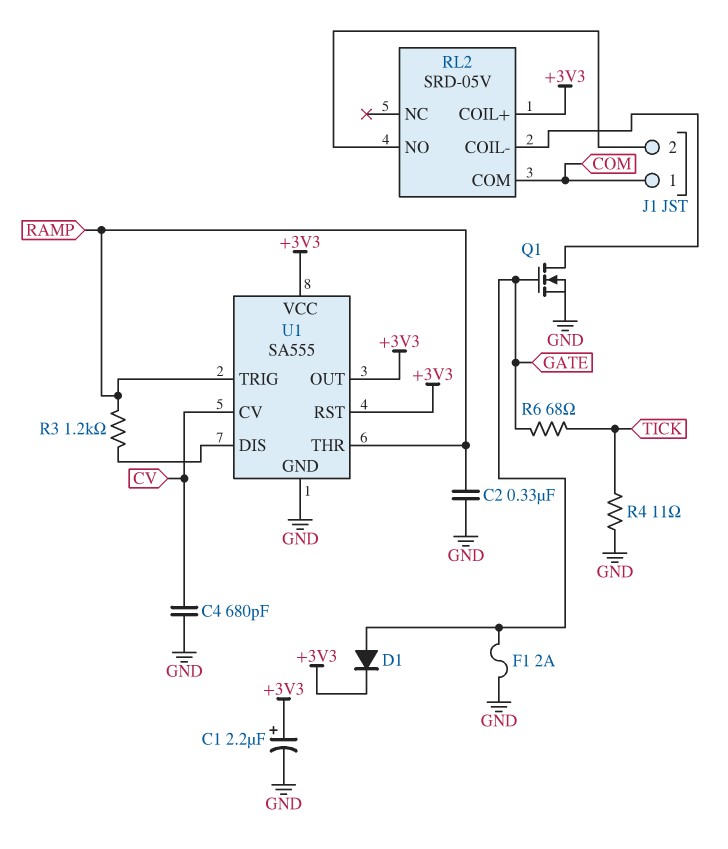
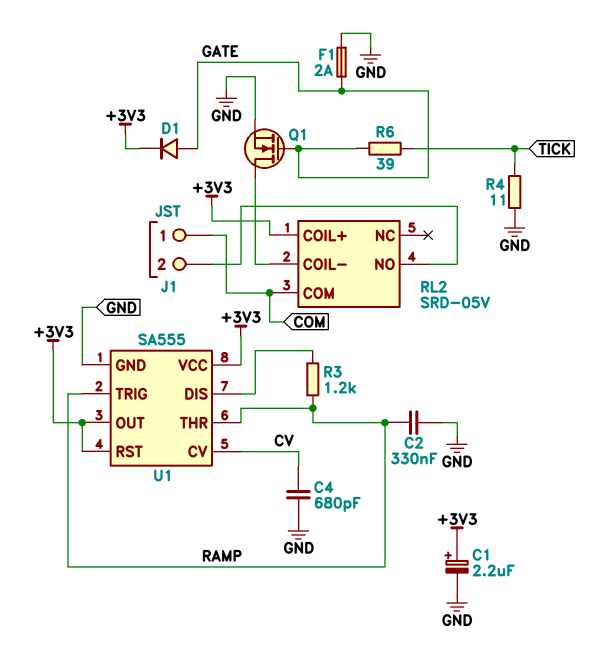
R6: 68 (GATE, TICK) -> 39 (GATE, TICK)

